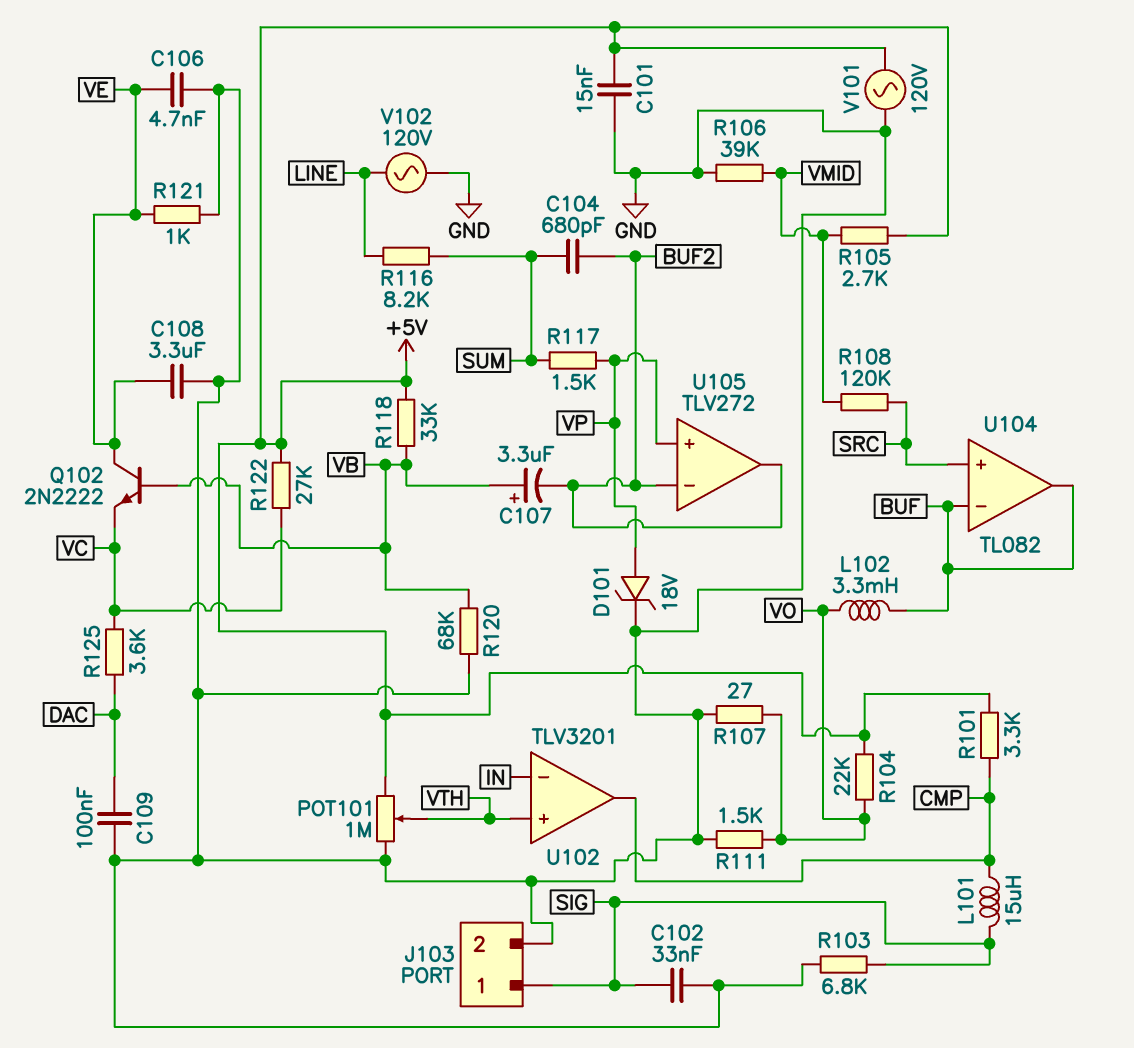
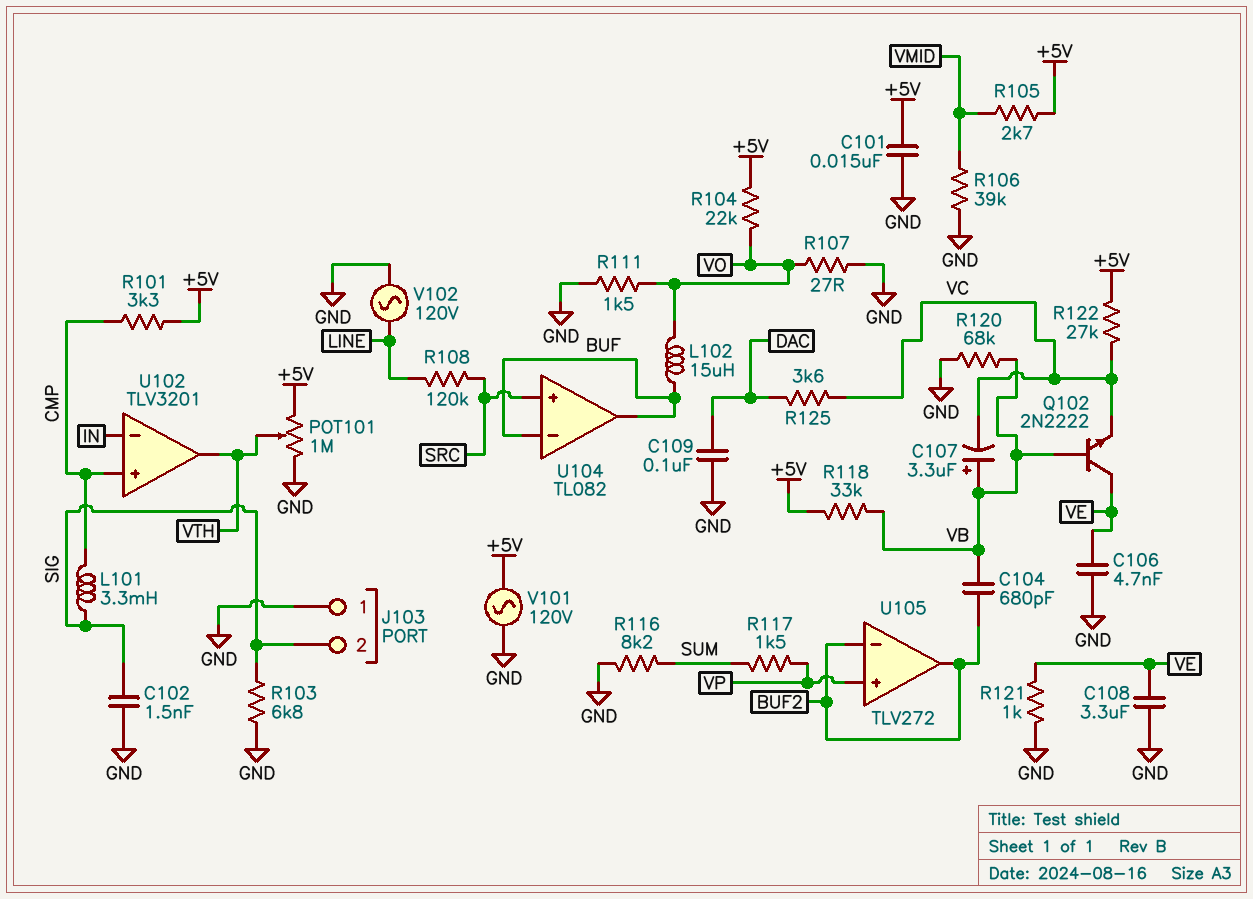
C102: 33nF (GND, SIG) -> 1.5nF (GND, SIG)
C104: 680pF (BUF2, SUM) -> 680pF (BUF2, VB)
C107: 3.3uF (plus VB, minus BUF2) -> 3.3uF (plus VB, minus VC)
D101: zener 18V (A VP, K GND) -> none
J103 pin 1: SIG -> GND
J103 pin 2: GND -> SIG
L101: 15uH (CMP, SIG) -> 3.3mH (CMP, SIG)
L102: 3.3mH (BUF, VO) -> 15uH (BUF, VO)
R108: 120k (SRC, VMID) -> 120k (LINE, SRC)
R116: 8.2k (LINE, SUM) -> 8.2k (GND, SUM)
U102 pin in+: VTH -> CMP
U102 pin out: CMP -> VTH

